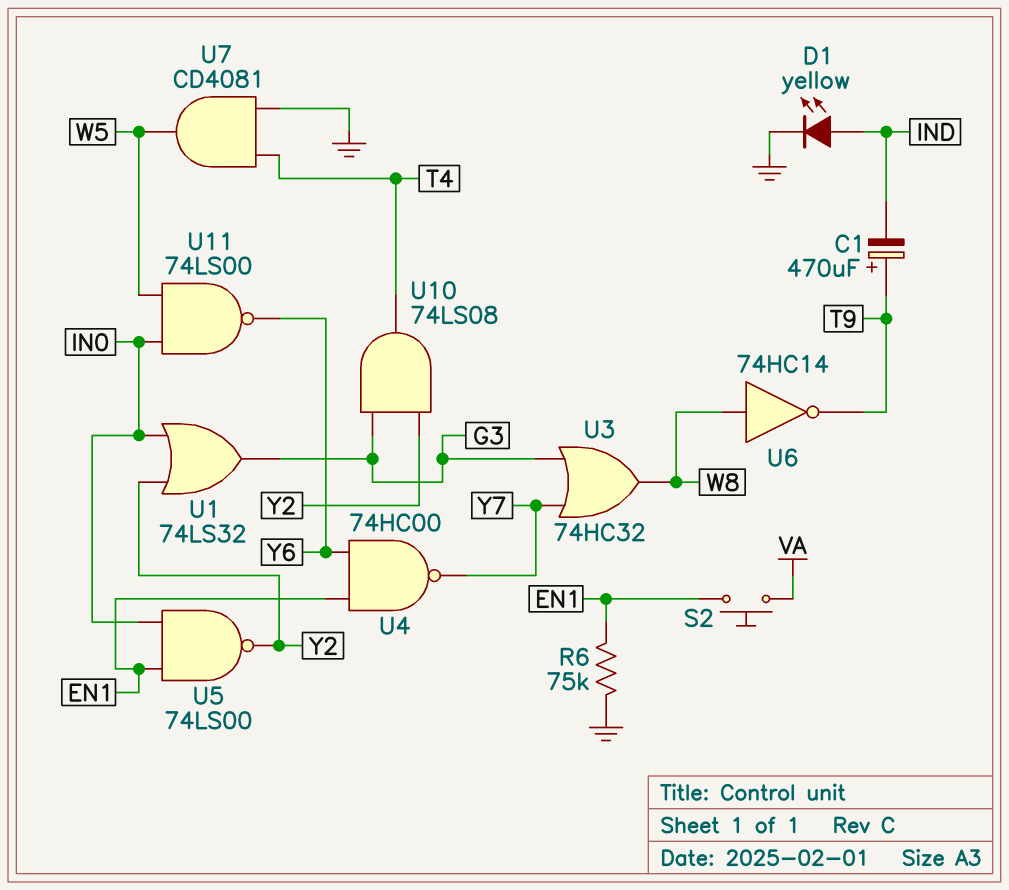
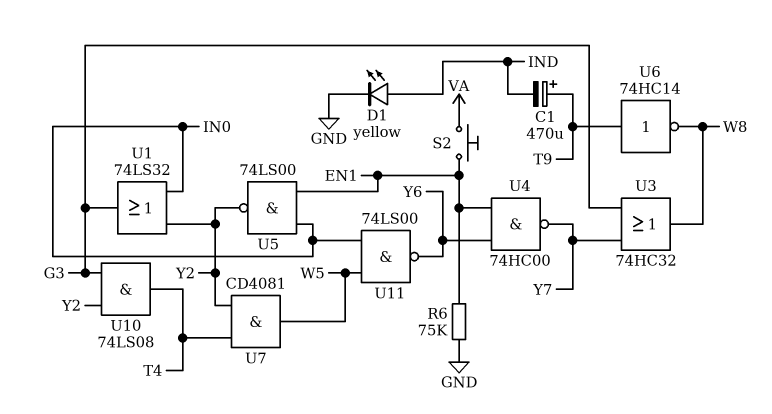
U6: NOT 74HC14 (in W8, out T9) -> NOT 74HC14 (in T9, out W8)
U7: AND CD4081 (in GND, in T4, out W5) -> AND CD4081 (in T4, in Y2, out W5)

